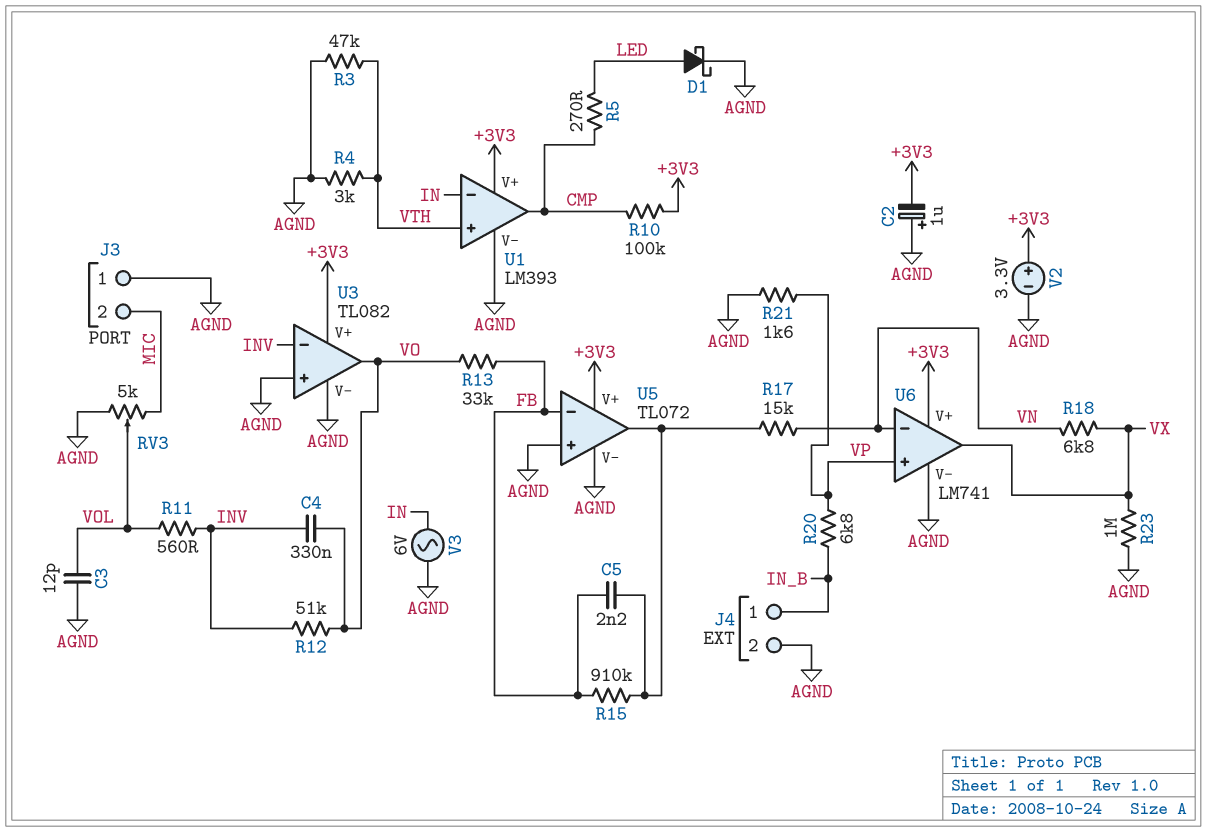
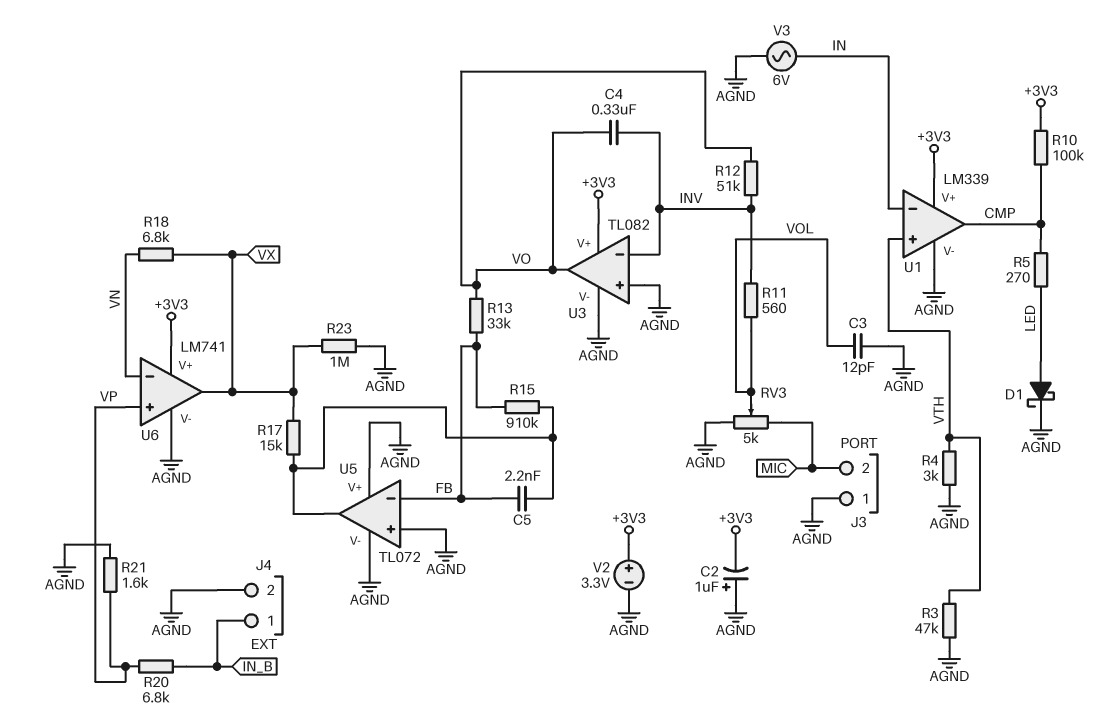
R17: 15k (U5/out, VN) -> 15k (U5/out, VX)
U1: LM393 -> LM339
U5 pin V+: +3V3 -> AGND

